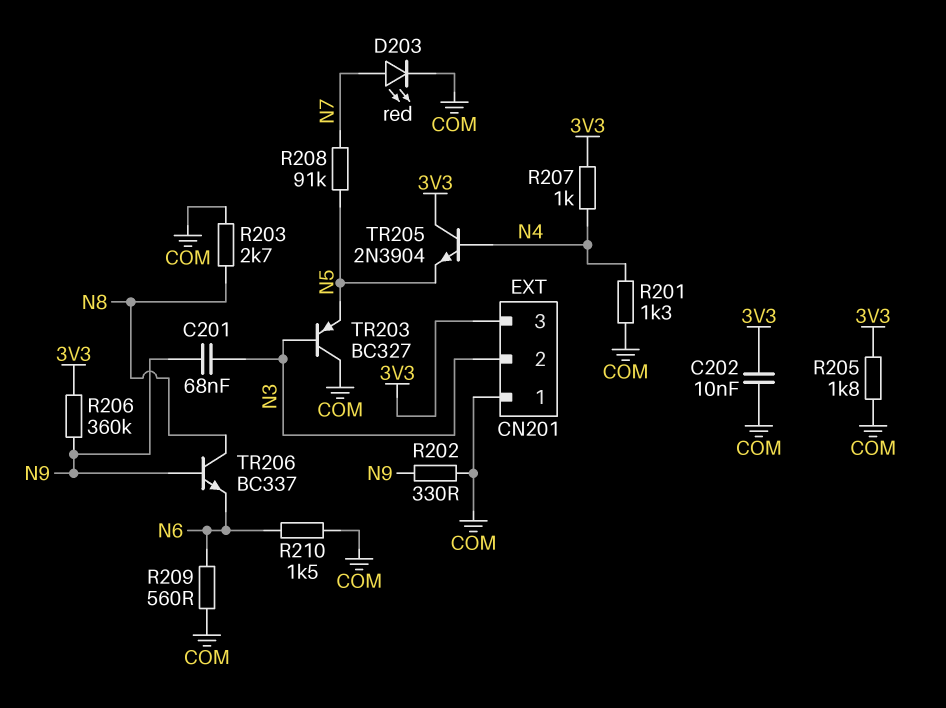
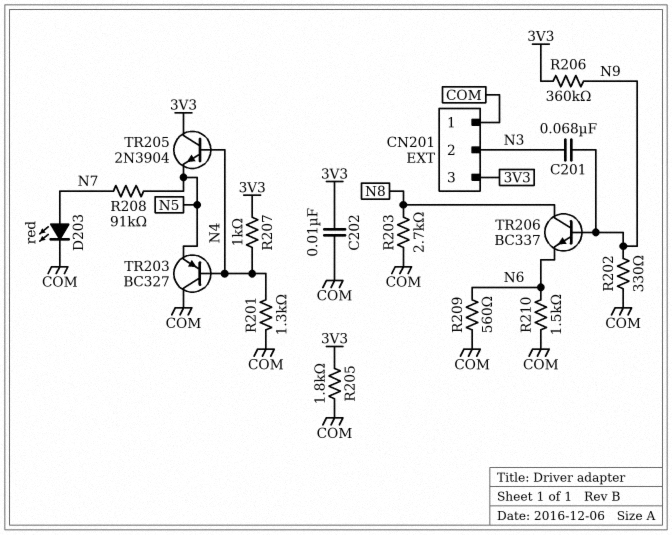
TR203: PNP BC327 (B N3, C COM, E N5) -> PNP BC327 (B N4, C COM, E N5)

